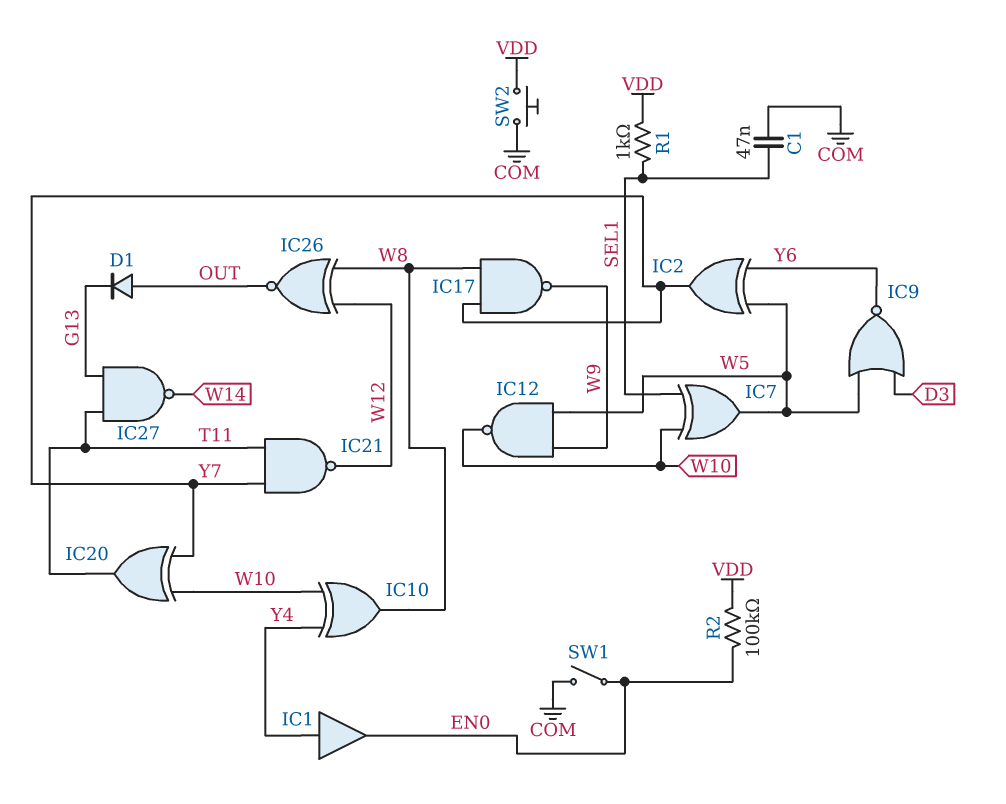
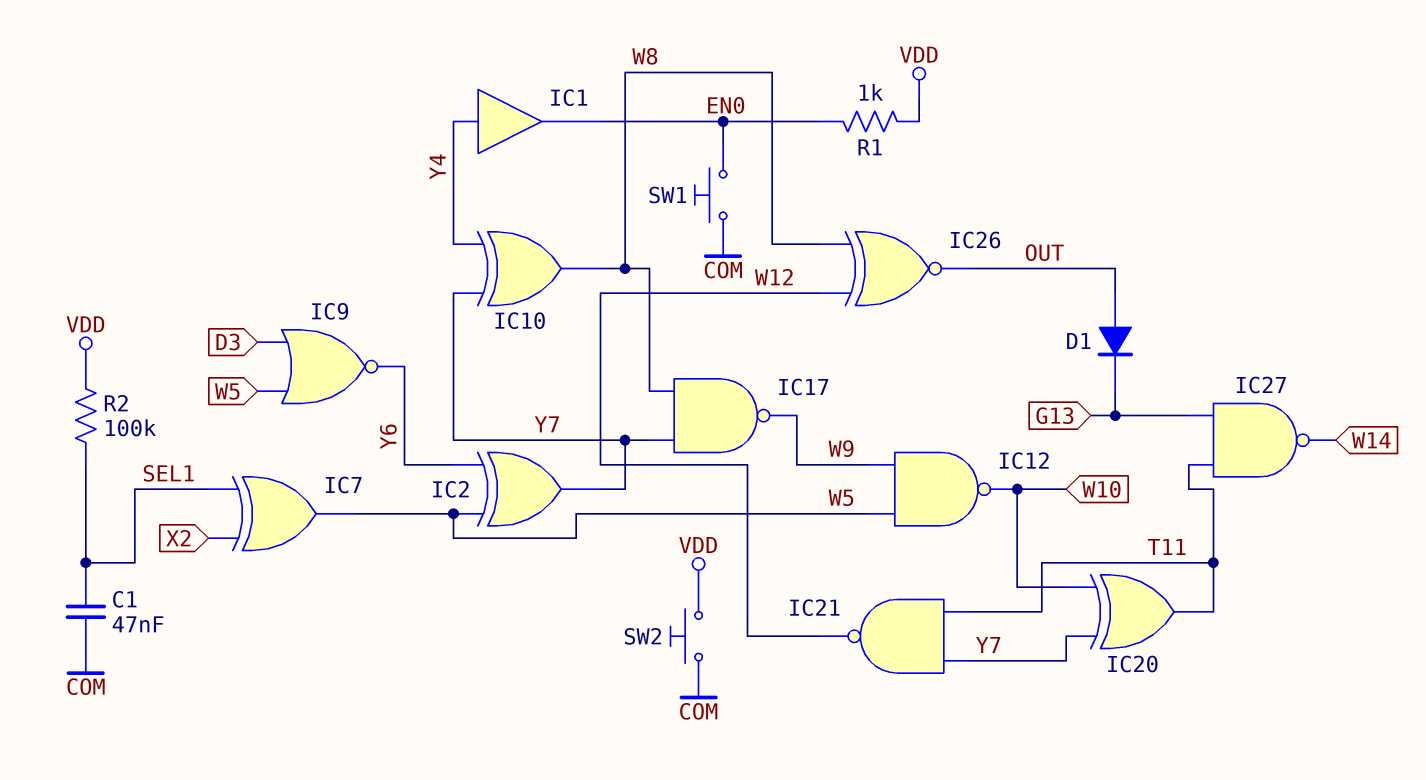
IC7: XOR (in SEL1, in W10, out W5) -> XOR (in SEL1, in X2, out W5)
IC10: XOR (in W10, in Y4, out W8) -> XOR (in Y4, in Y7, out W8)
R1: 1k (SEL1, VDD) -> 1k (EN0, VDD)
R2: 100k (EN0, VDD) -> 100k (SEL1, VDD)
SW1: switch (COM, EN0) -> button (COM, EN0)

